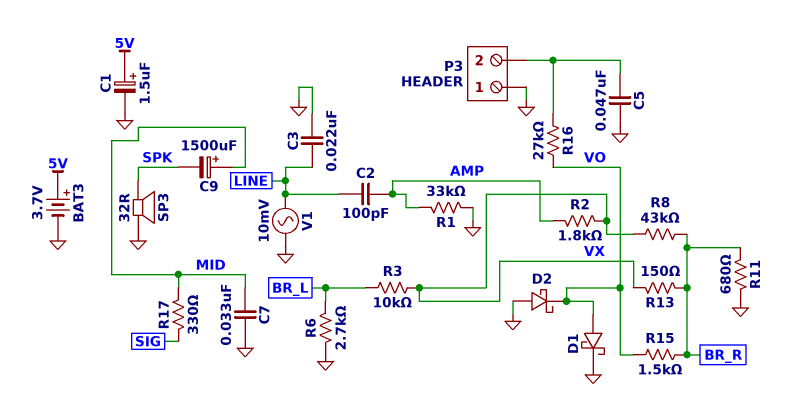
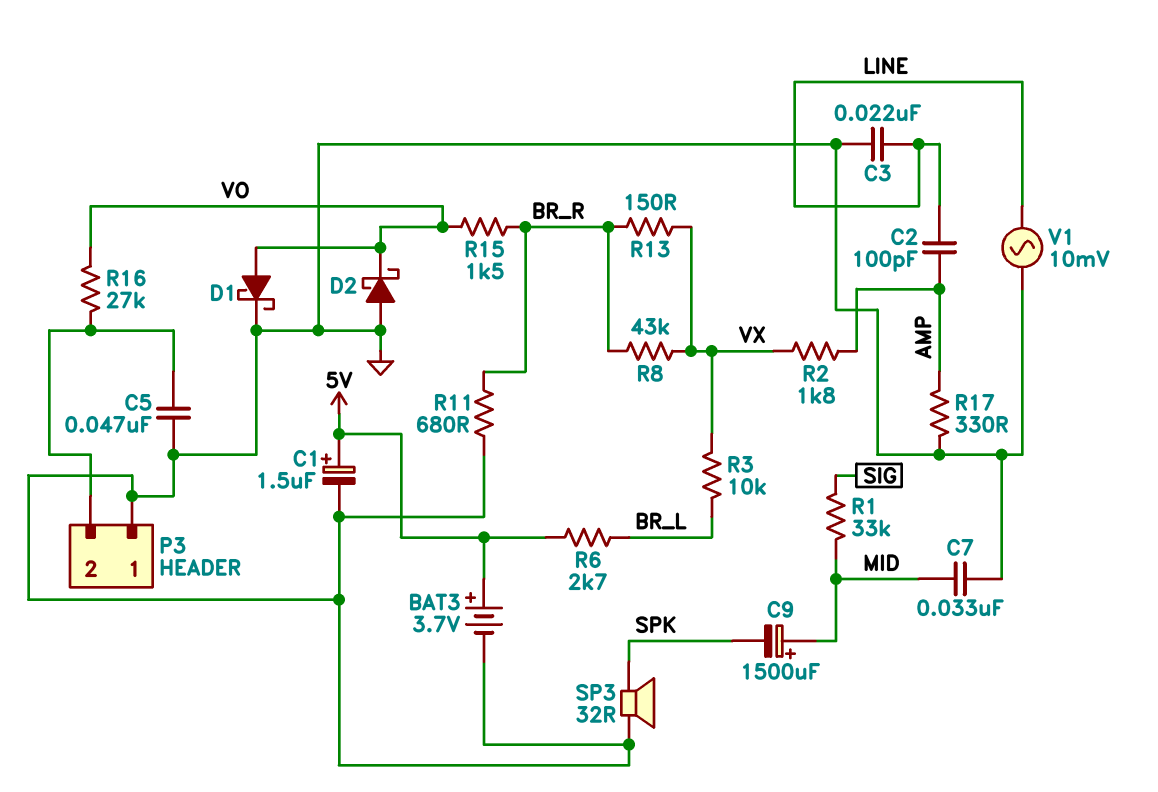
R1: 33k (AMP, GND) -> 33k (MID, SIG)
R6: 2.7k (BR_L, GND) -> 2.7k (5V, BR_L)
R17: 330 (MID, SIG) -> 330 (AMP, GND)

